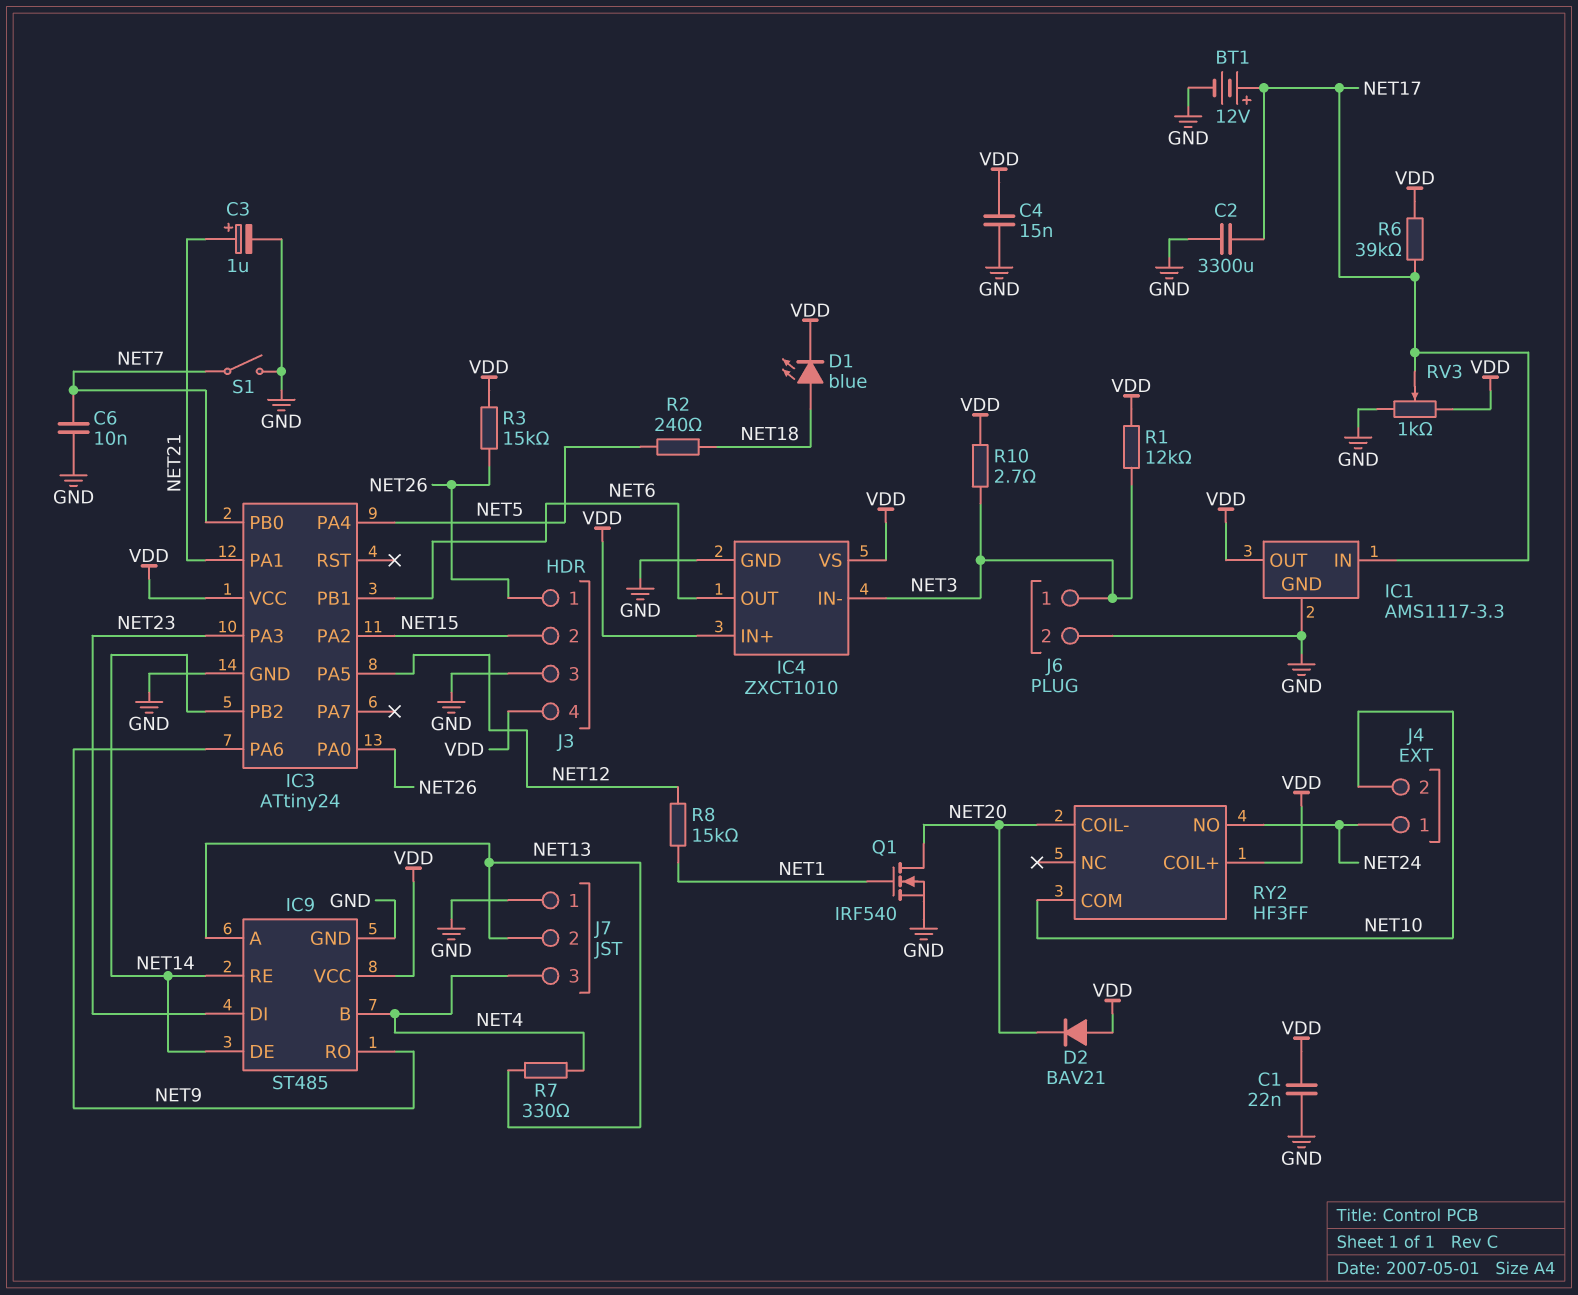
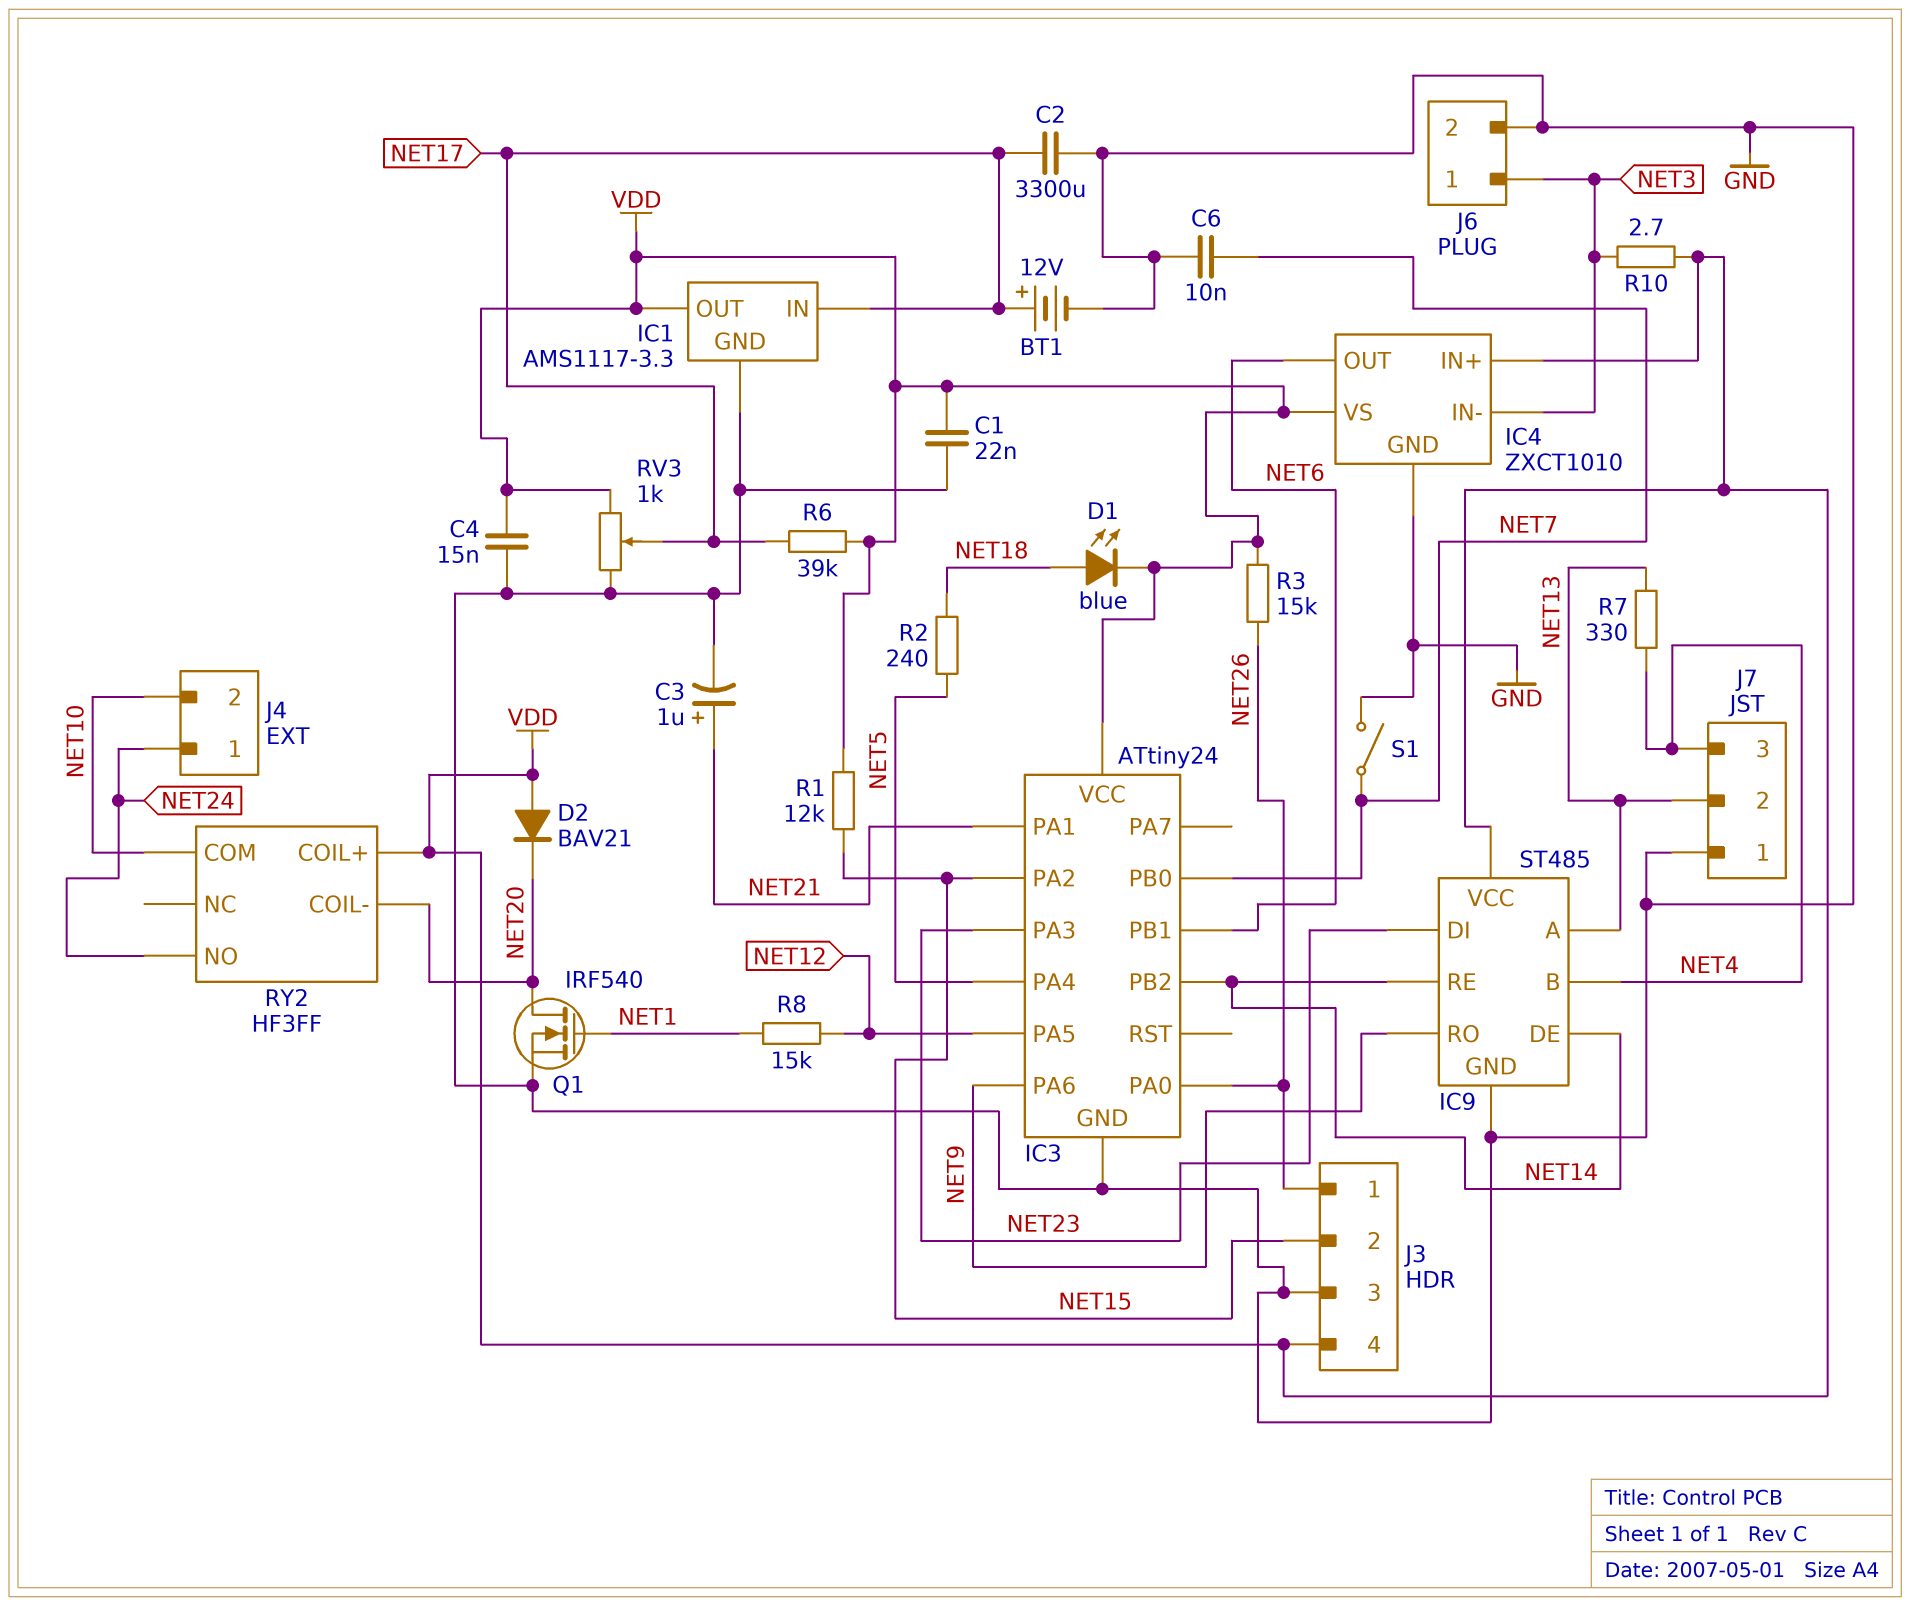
R1: 12k (NET3, VDD) -> 12k (NET15, VDD)

